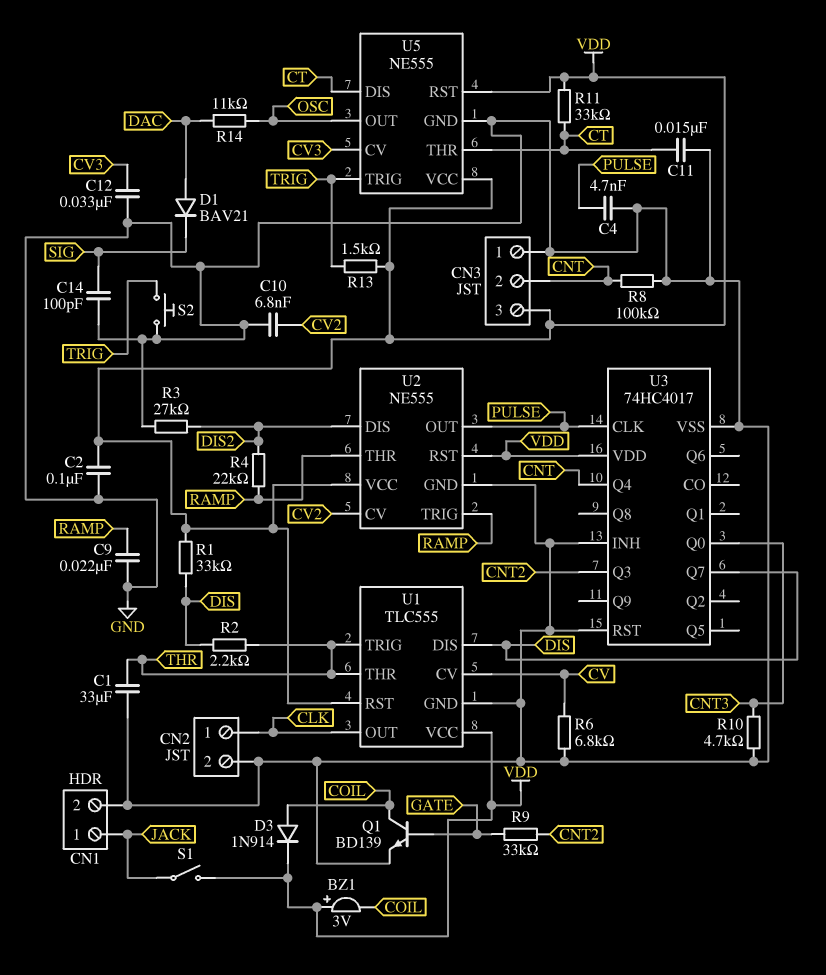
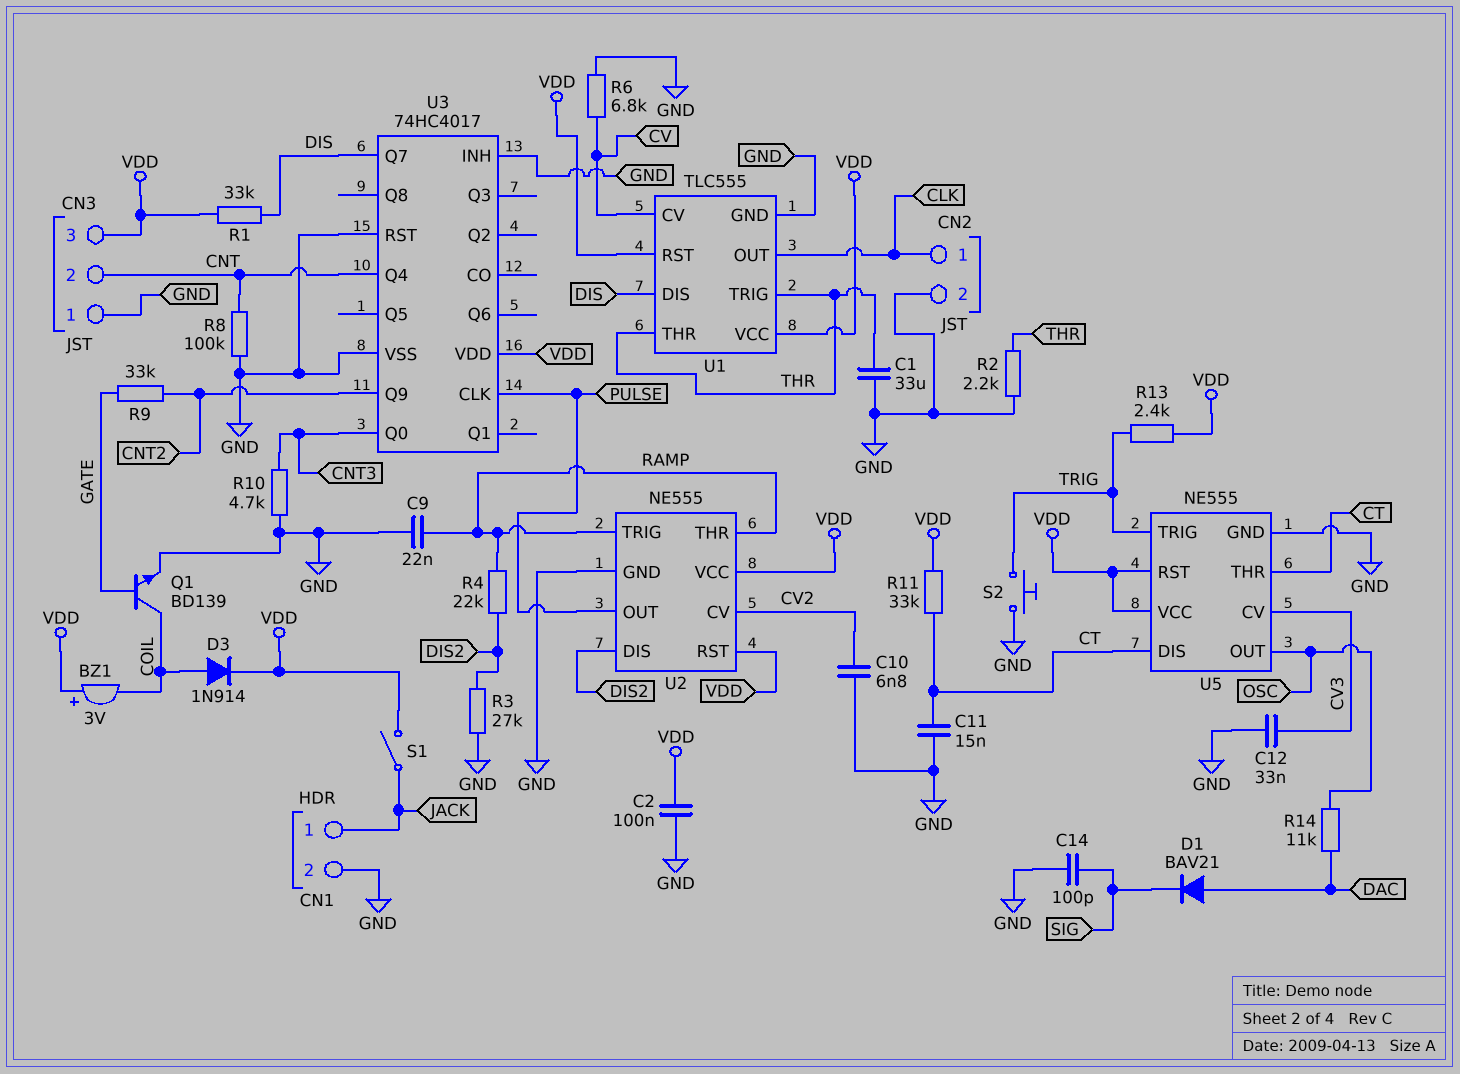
C4: 4.7nF (GND, PULSE) -> none
R2: 2.2k (DIS, THR) -> 2.2k (GND, THR)
R13: 1.5k (TRIG, VDD) -> 2.4k (TRIG, VDD)
U3 pin Q3: CNT2 -> none
U3 pin Q9: none -> CNT2

